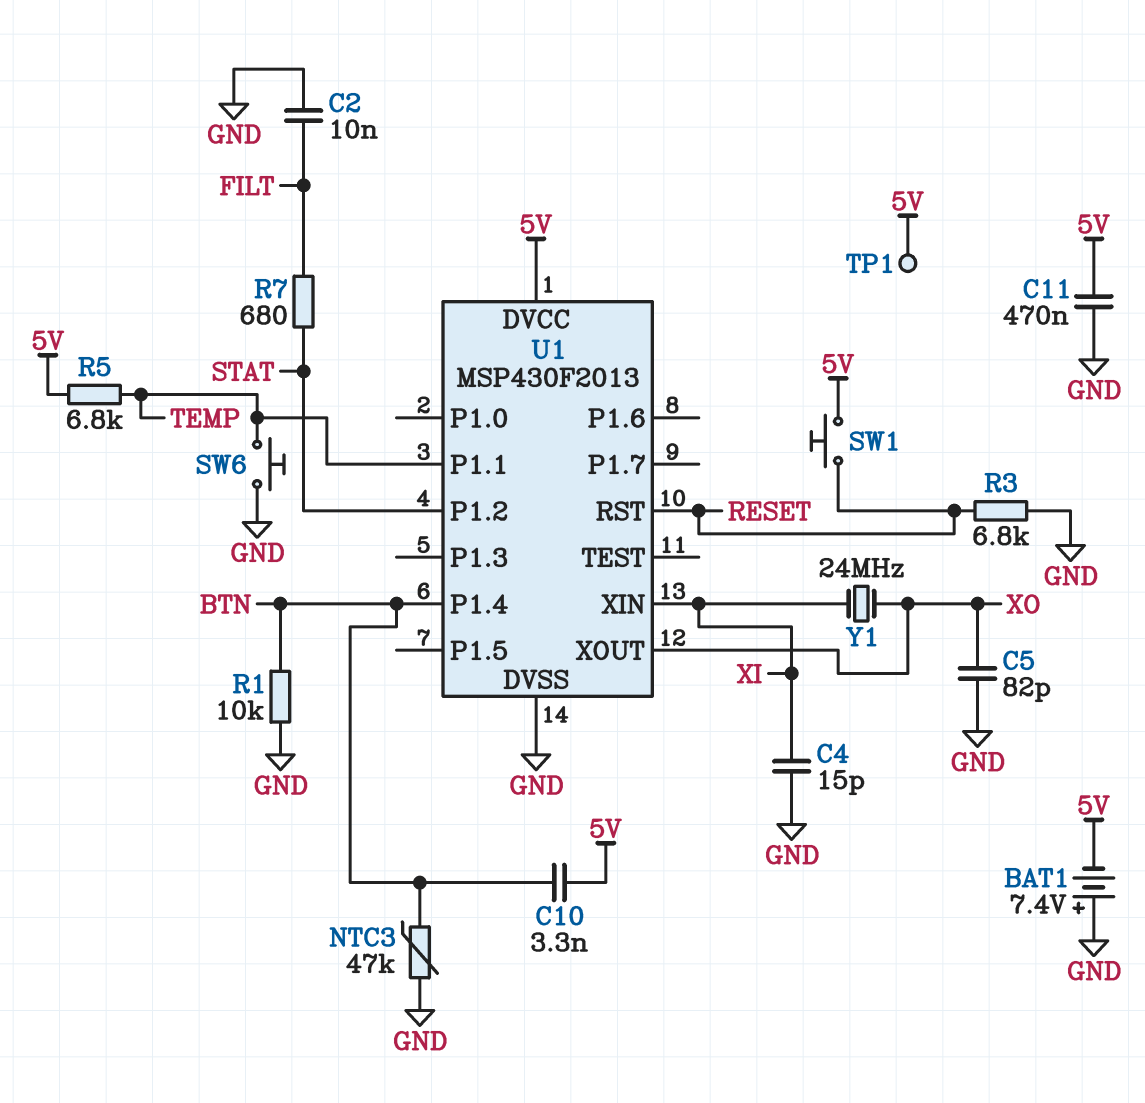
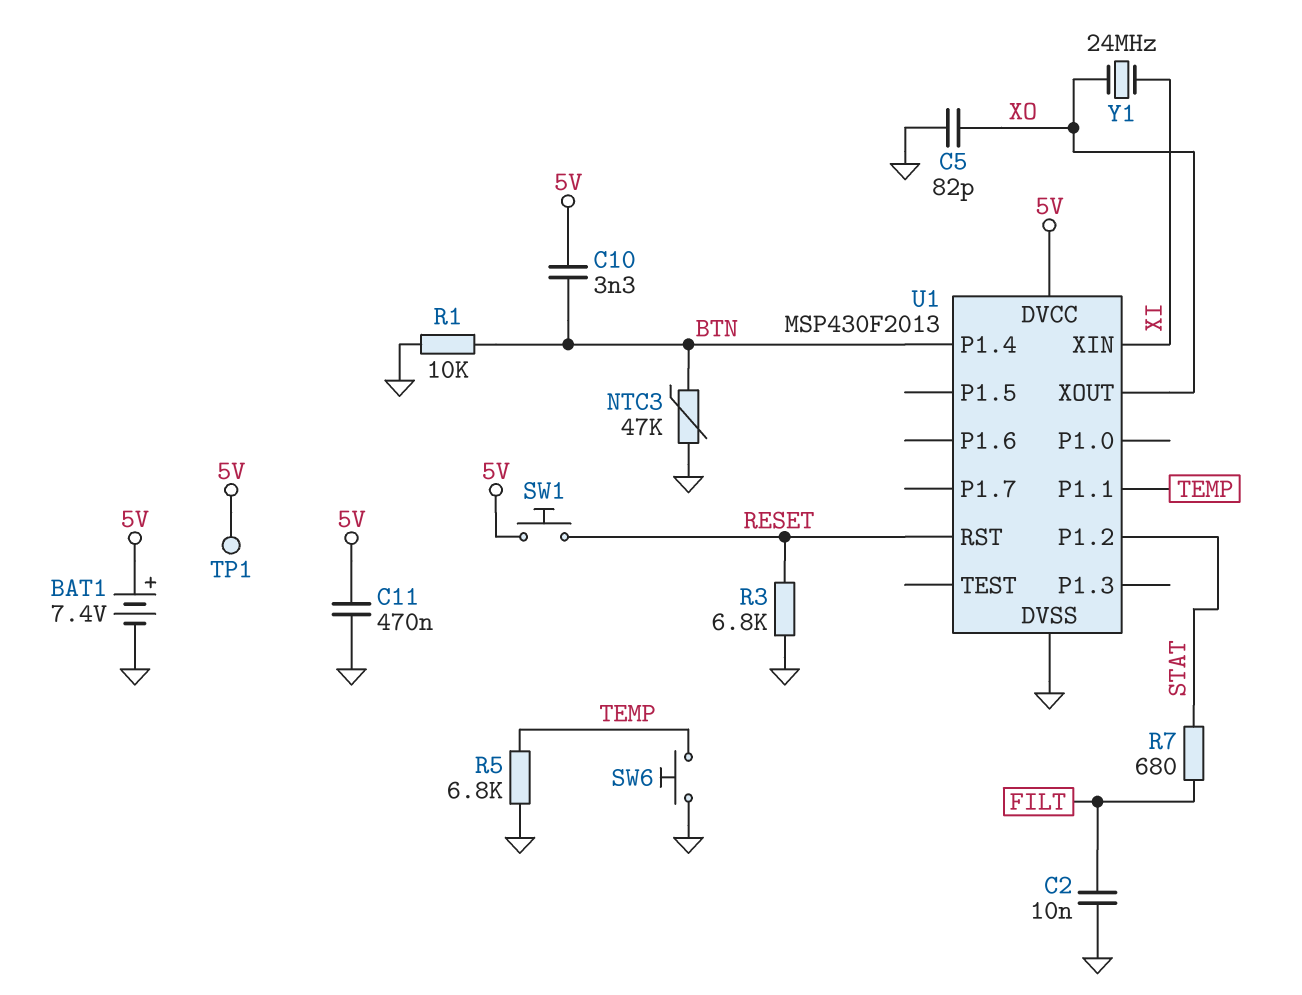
BAT1: 7.4V (plus GND, minus 5V) -> 7.4V (plus 5V, minus GND)
C4: 15pF (GND, XI) -> none
R5: 6.8k (5V, TEMP) -> 6.8k (GND, TEMP)

